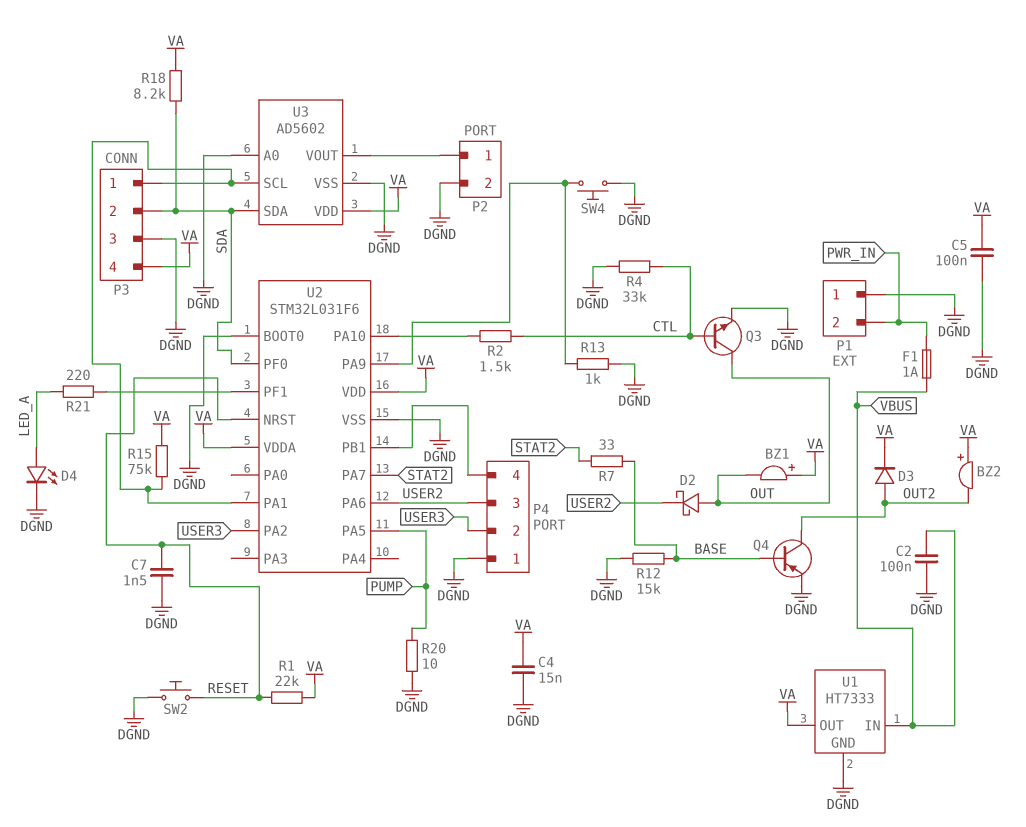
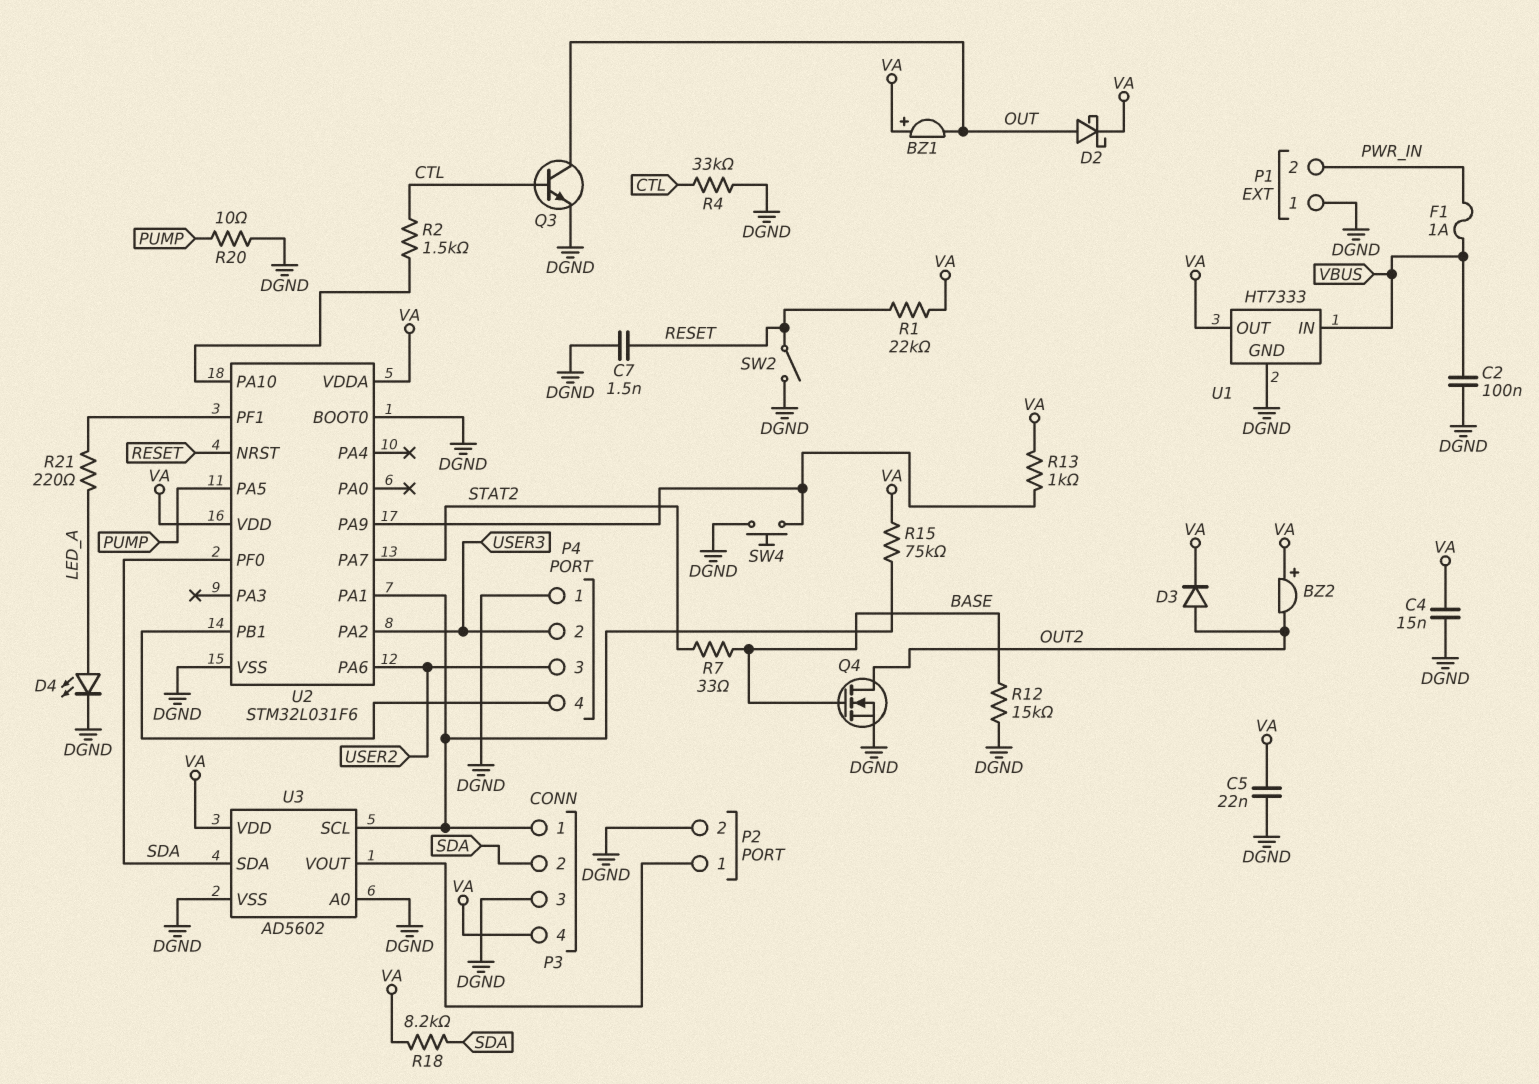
C5: 100nF (DGND, VA) -> 22nF (DGND, VA)
D2: schottky (A OUT, K USER2) -> schottky (A OUT, K VA)
Q4: PNP (B BASE, C OUT2, E DGND) -> NMOS (G BASE, D OUT2, S DGND)
R13: 1k (DGND, U2/PA9) -> 1k (U2/PA9, VA)
SW2: button (DGND, RESET) -> switch (DGND, RESET)

